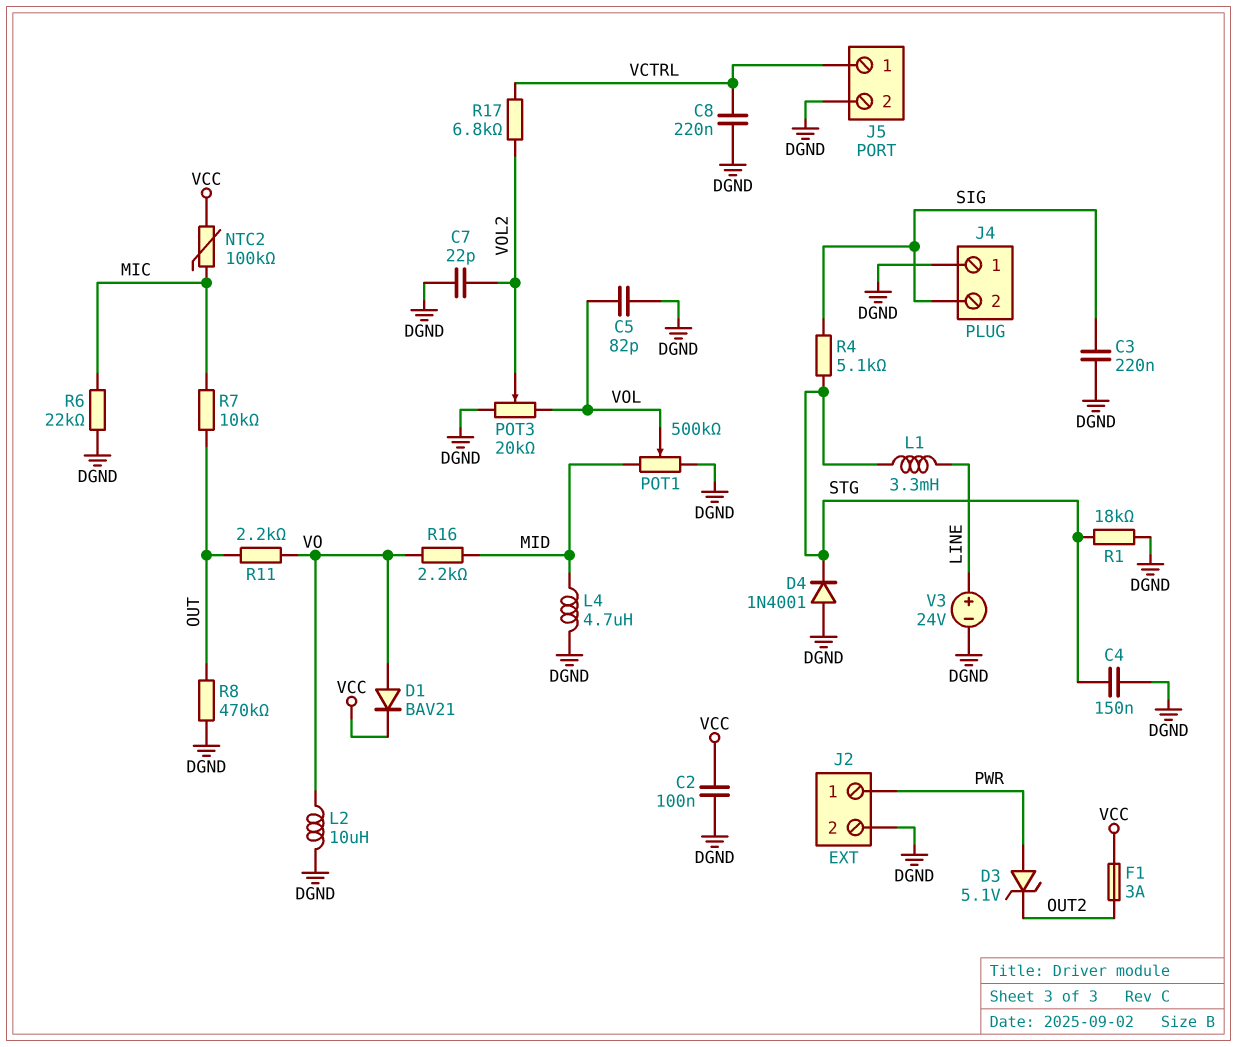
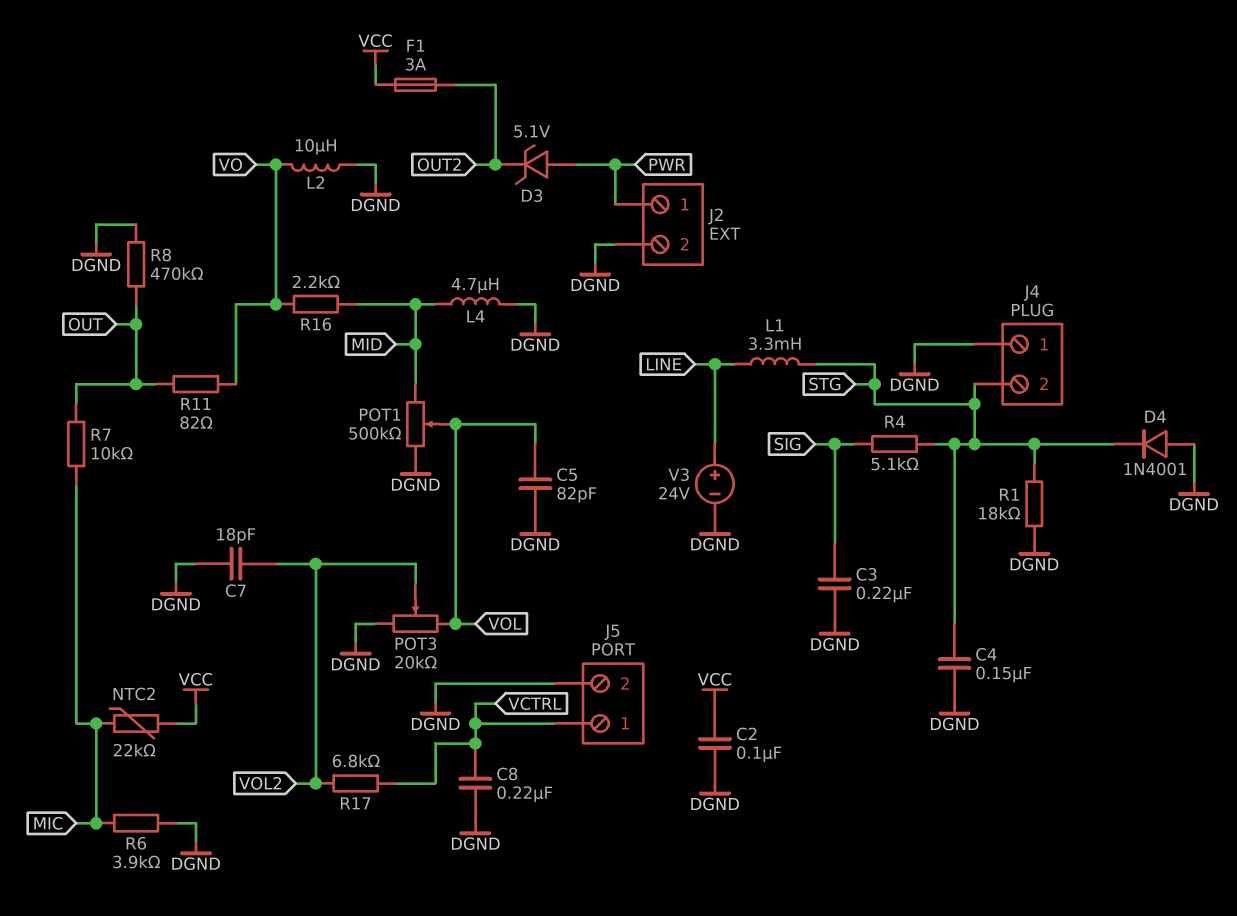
C7: 22pF (DGND, VOL2) -> 18pF (DGND, VOL2)
D1: diode BAV21 (A VO, K VCC) -> none
J4 pin 2: SIG -> STG
NTC2: 100k (MIC, VCC) -> 22k (MIC, VCC)
R6: 22k (DGND, MIC) -> 3.9k (DGND, MIC)
R11: 2.2k (OUT, VO) -> 82 (OUT, VO)

